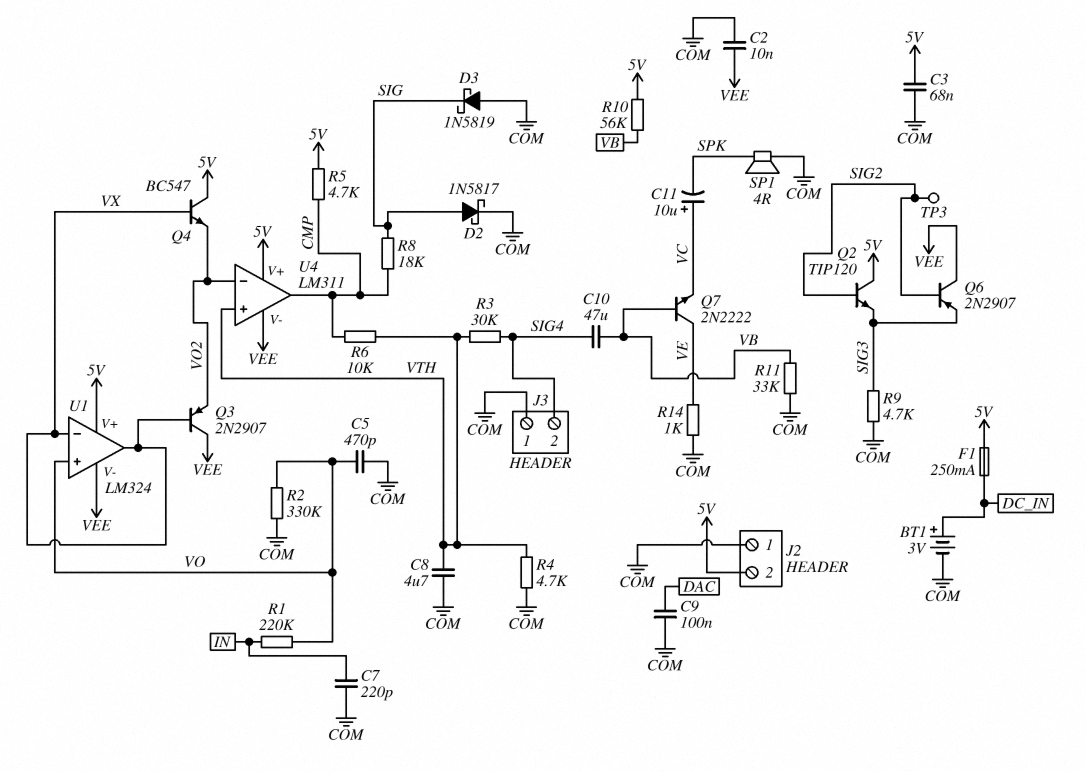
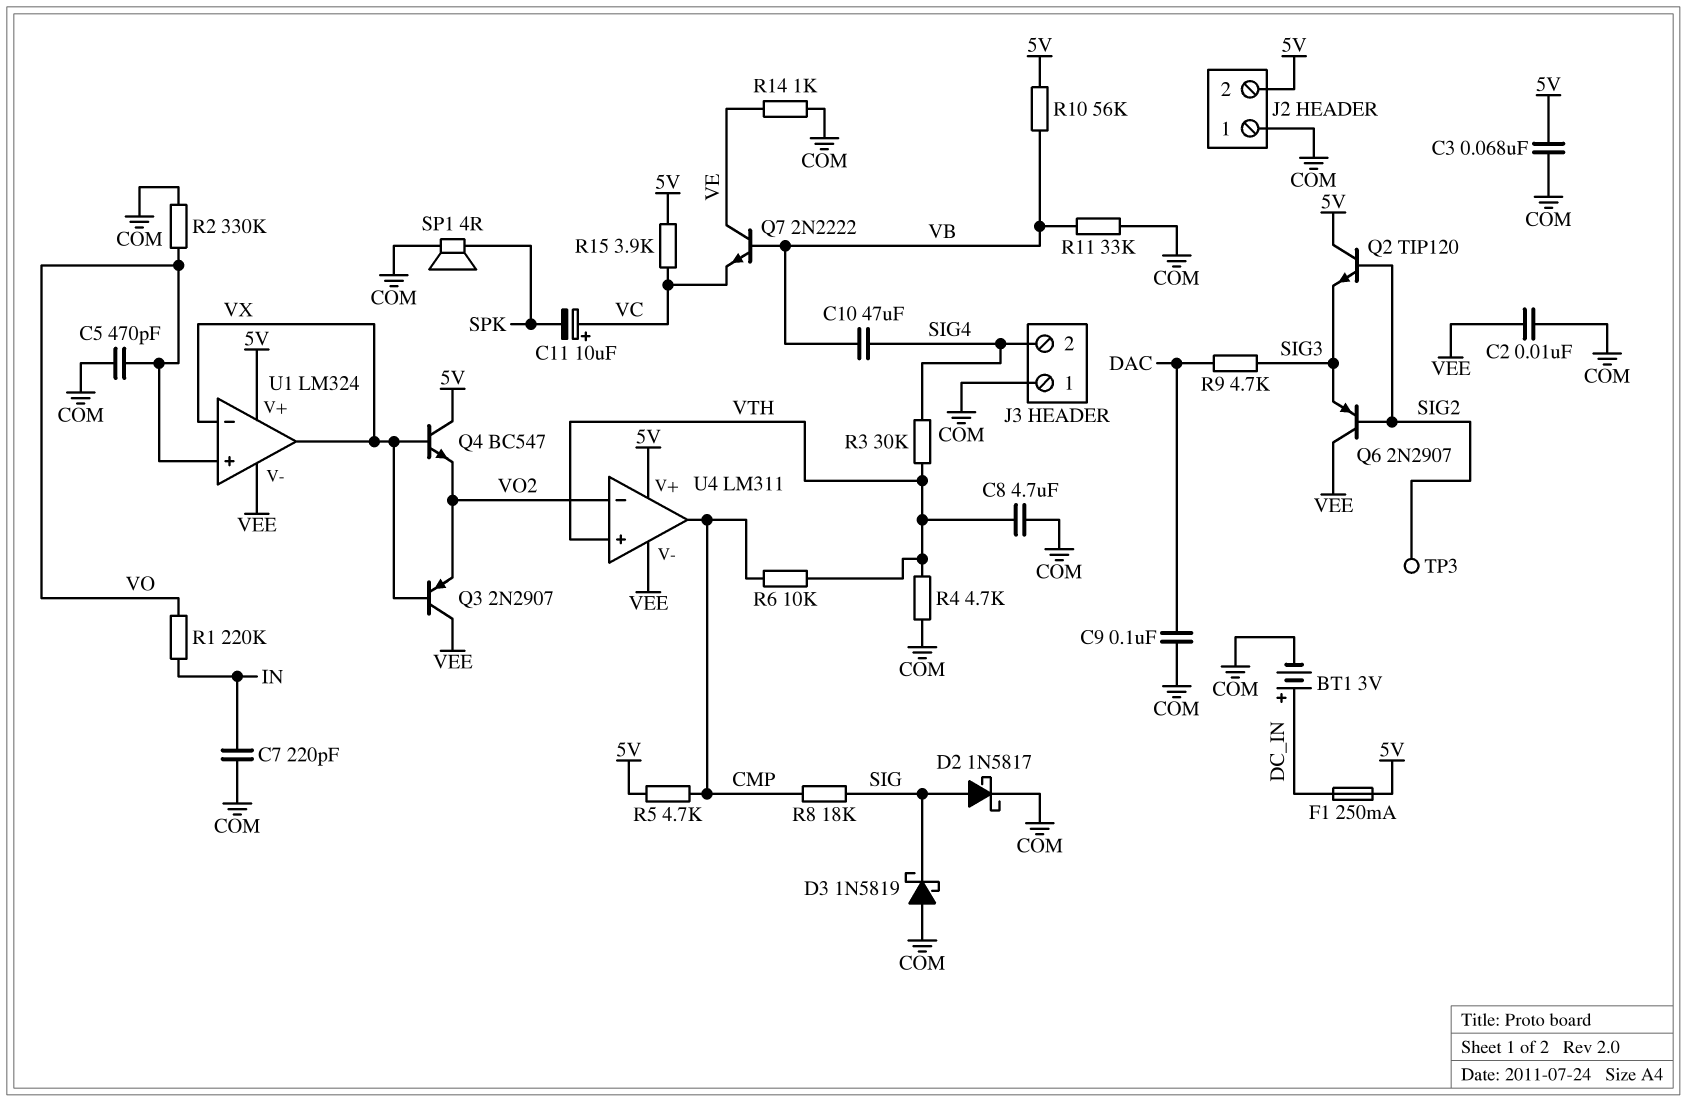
R9: 4.7k (COM, SIG3) -> 4.7k (DAC, SIG3)
R15: none -> 3.9k (5V, VC)

